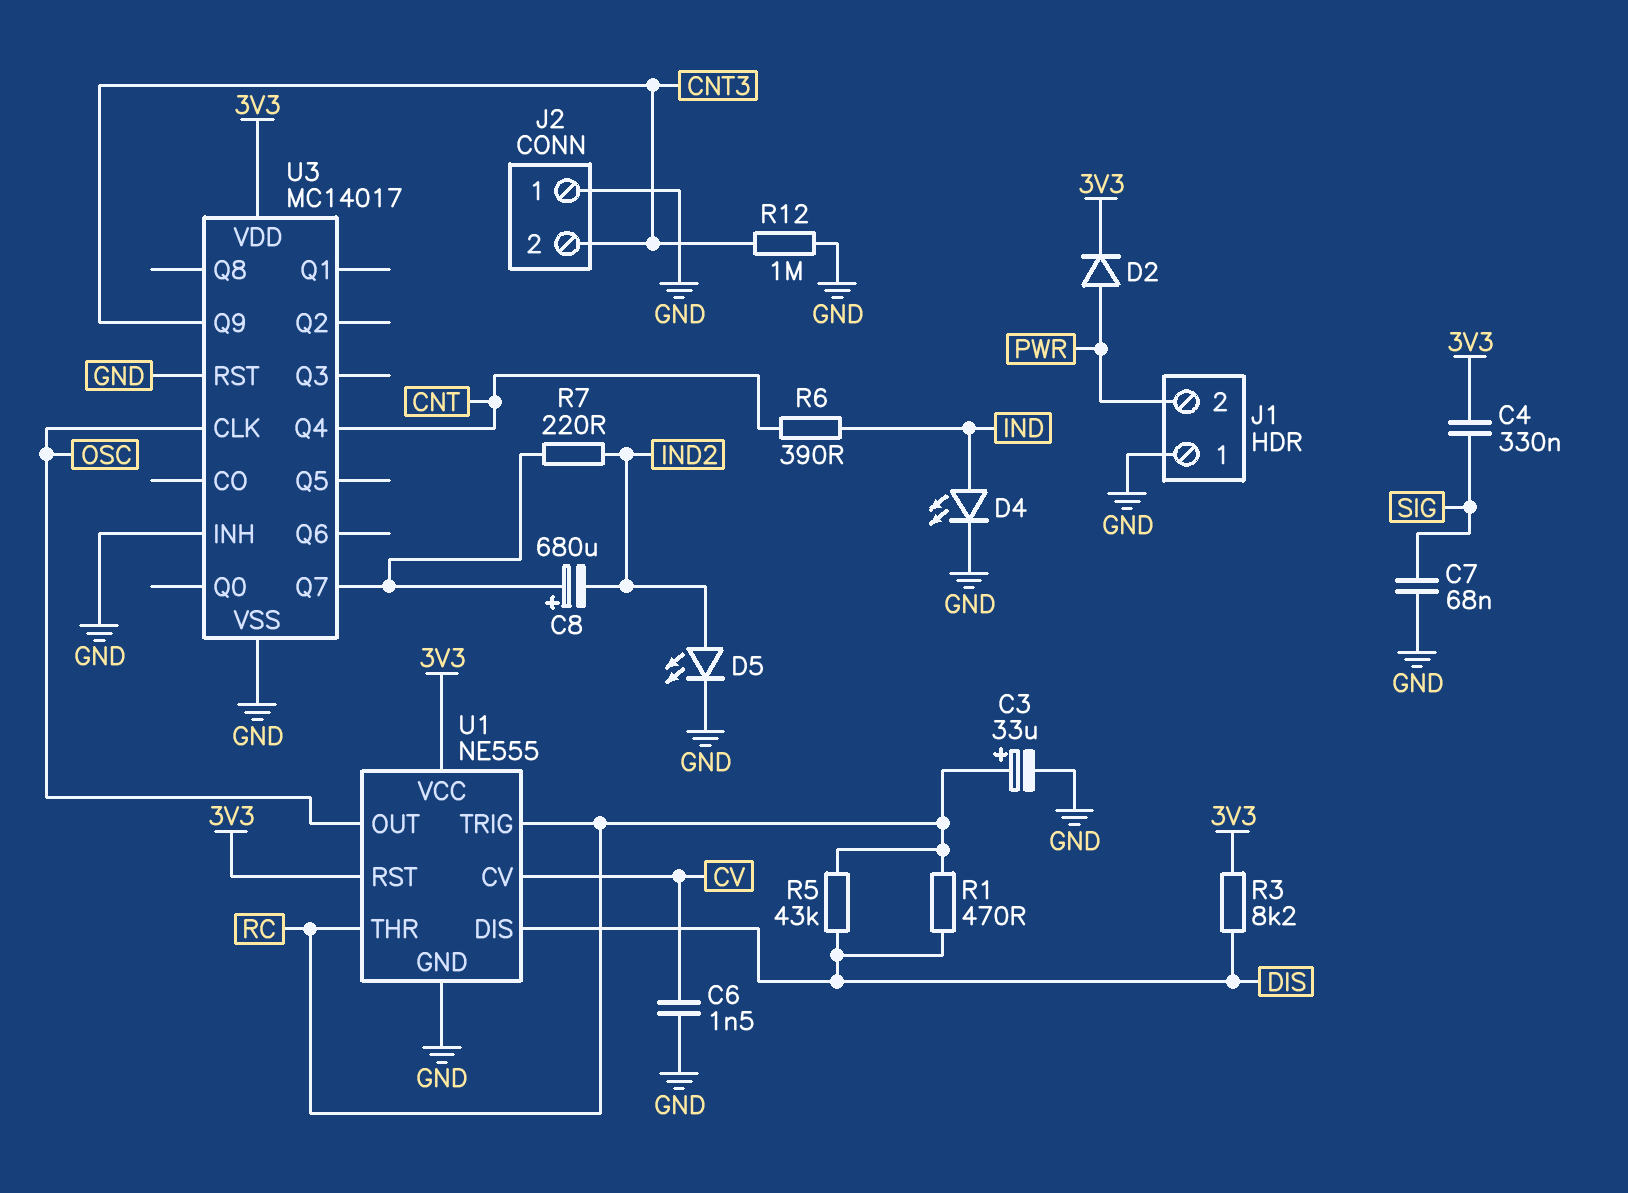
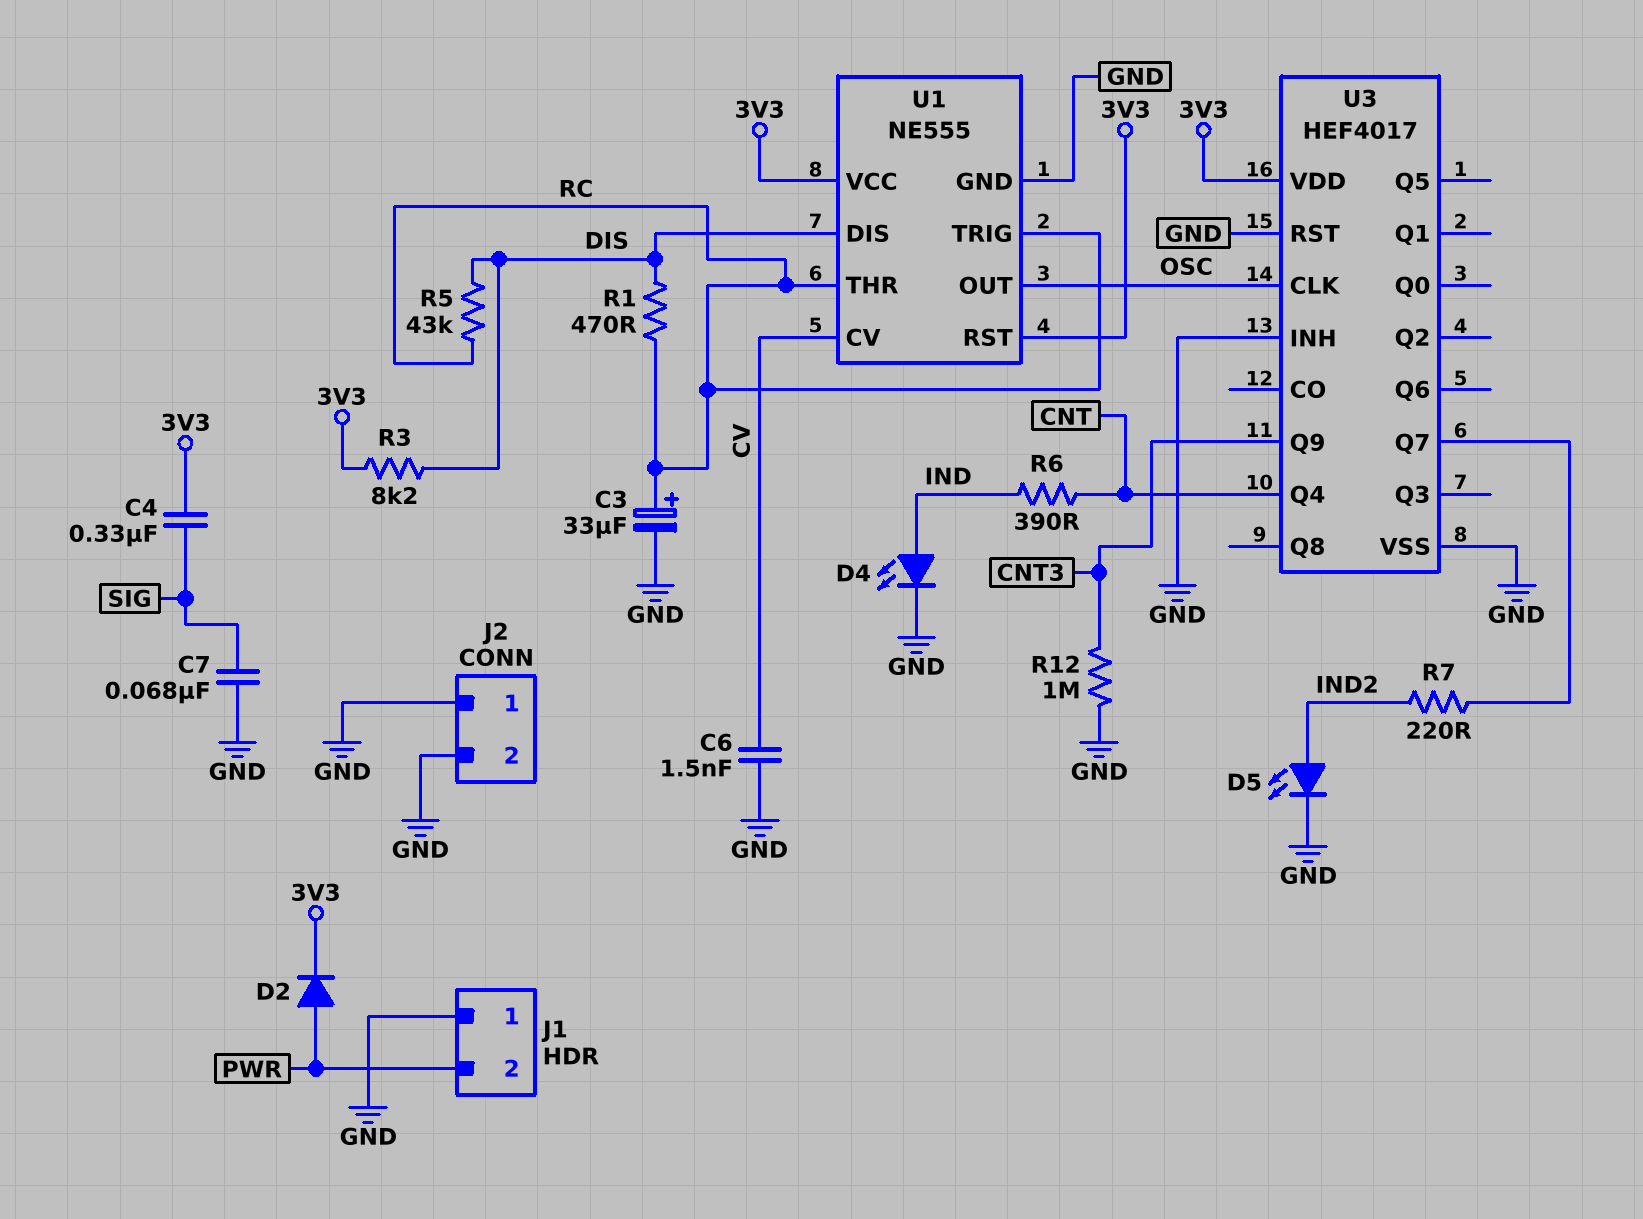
C8: 680uF (plus U3/Q7, minus IND2) -> none
J2 pin 2: CNT3 -> GND
U3: MC14017 -> HEF4017

